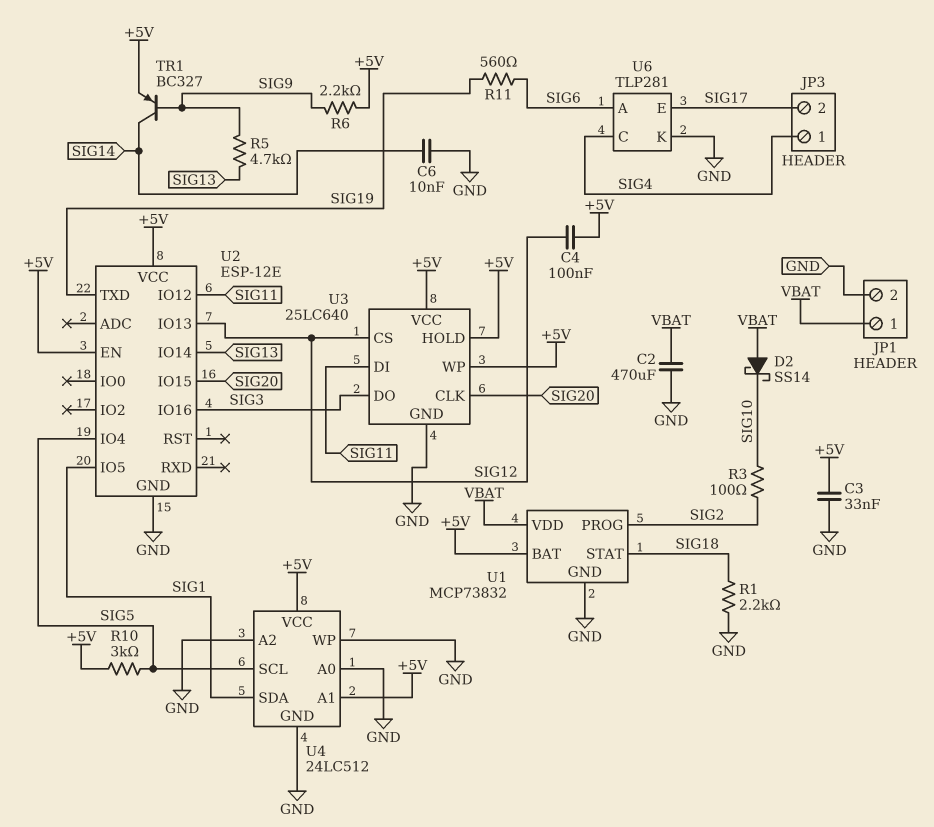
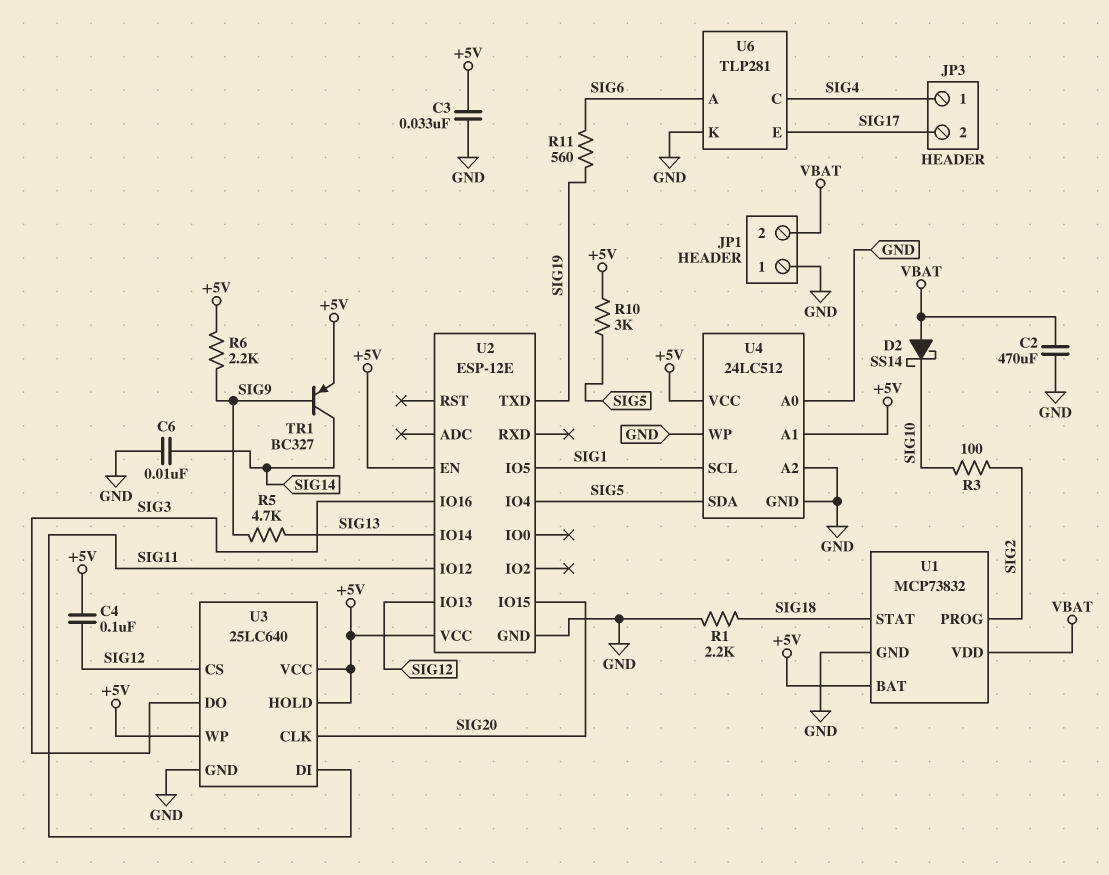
JP1 pin 1: VBAT -> GND
JP1 pin 2: GND -> VBAT
U4 pin SCL: SIG5 -> SIG1
U4 pin SDA: SIG1 -> SIG5

